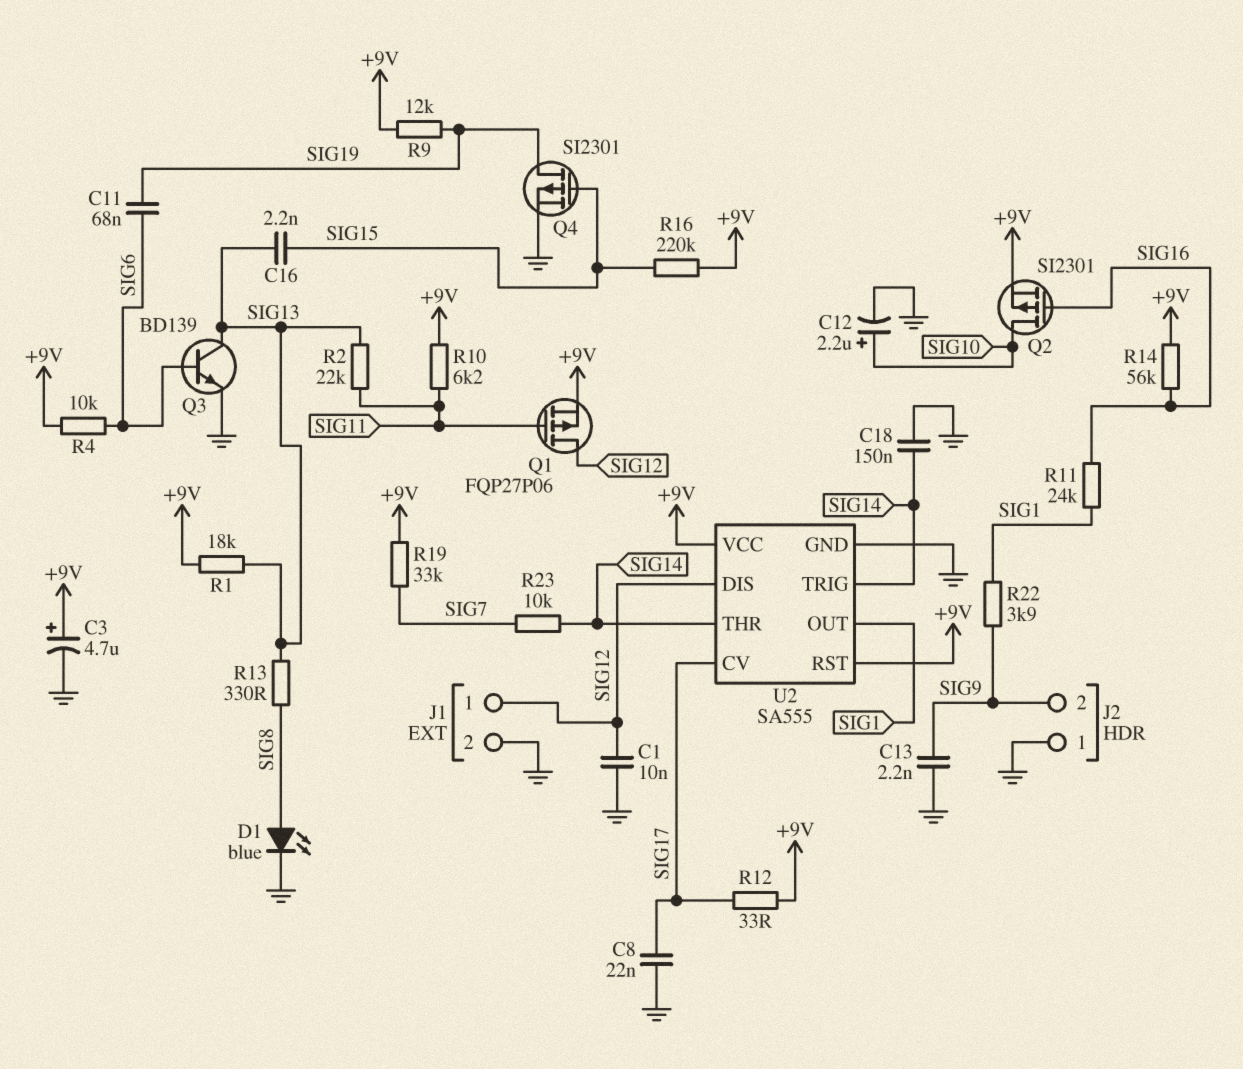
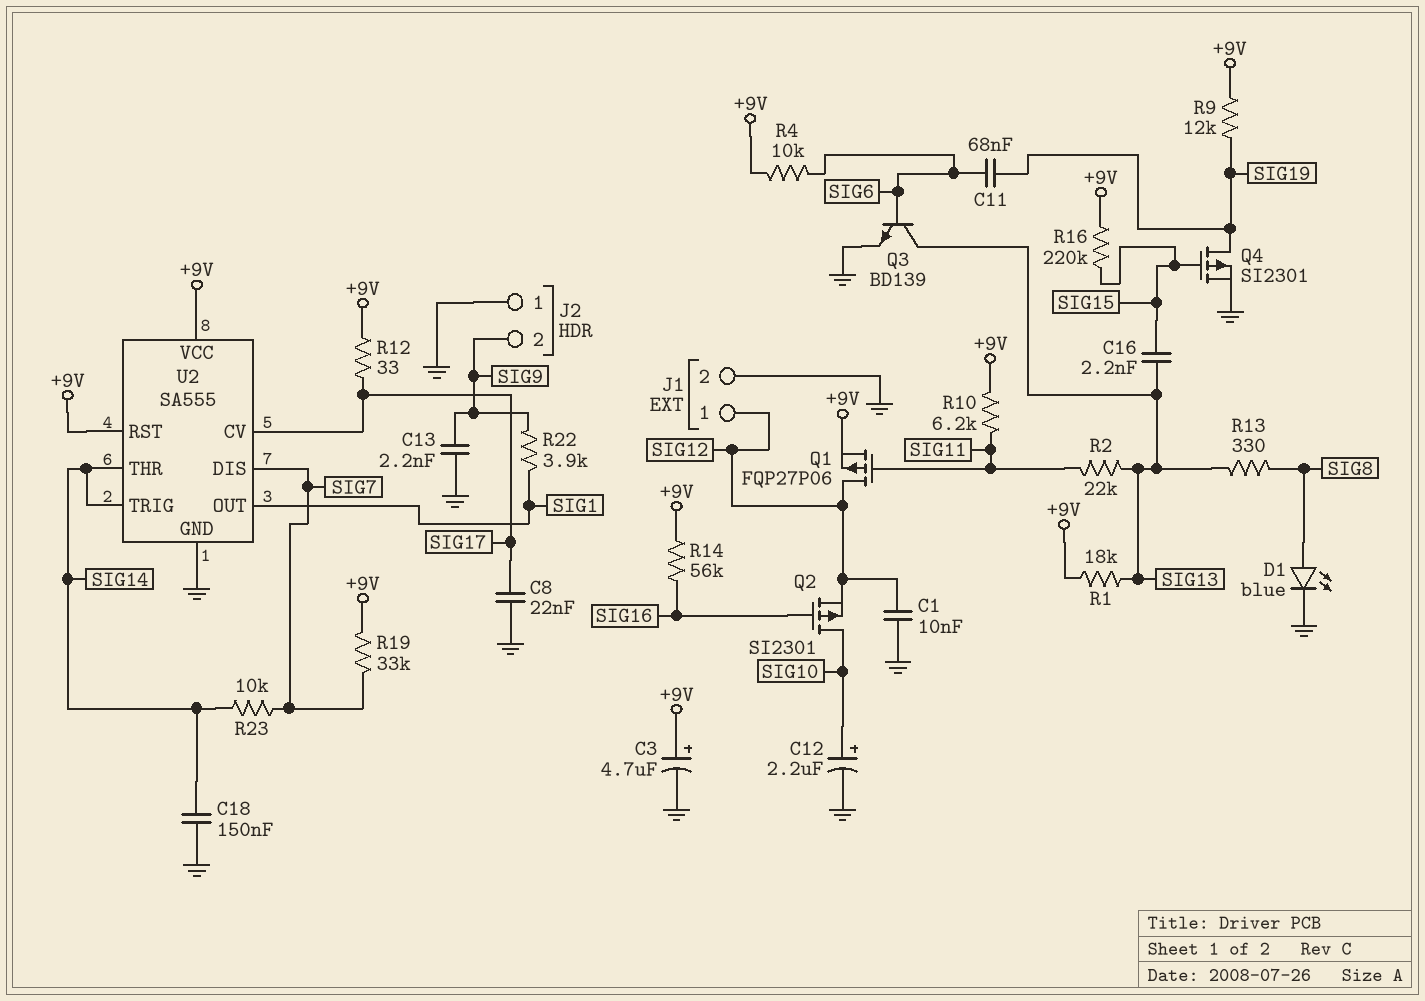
Q2: PMOS SI2301 (G SIG16, D SIG10, S +9V) -> PMOS SI2301 (G SIG16, D SIG10, S SIG12)
R11: 24k (SIG1, SIG16) -> none
U2 pin DIS: SIG12 -> SIG7

